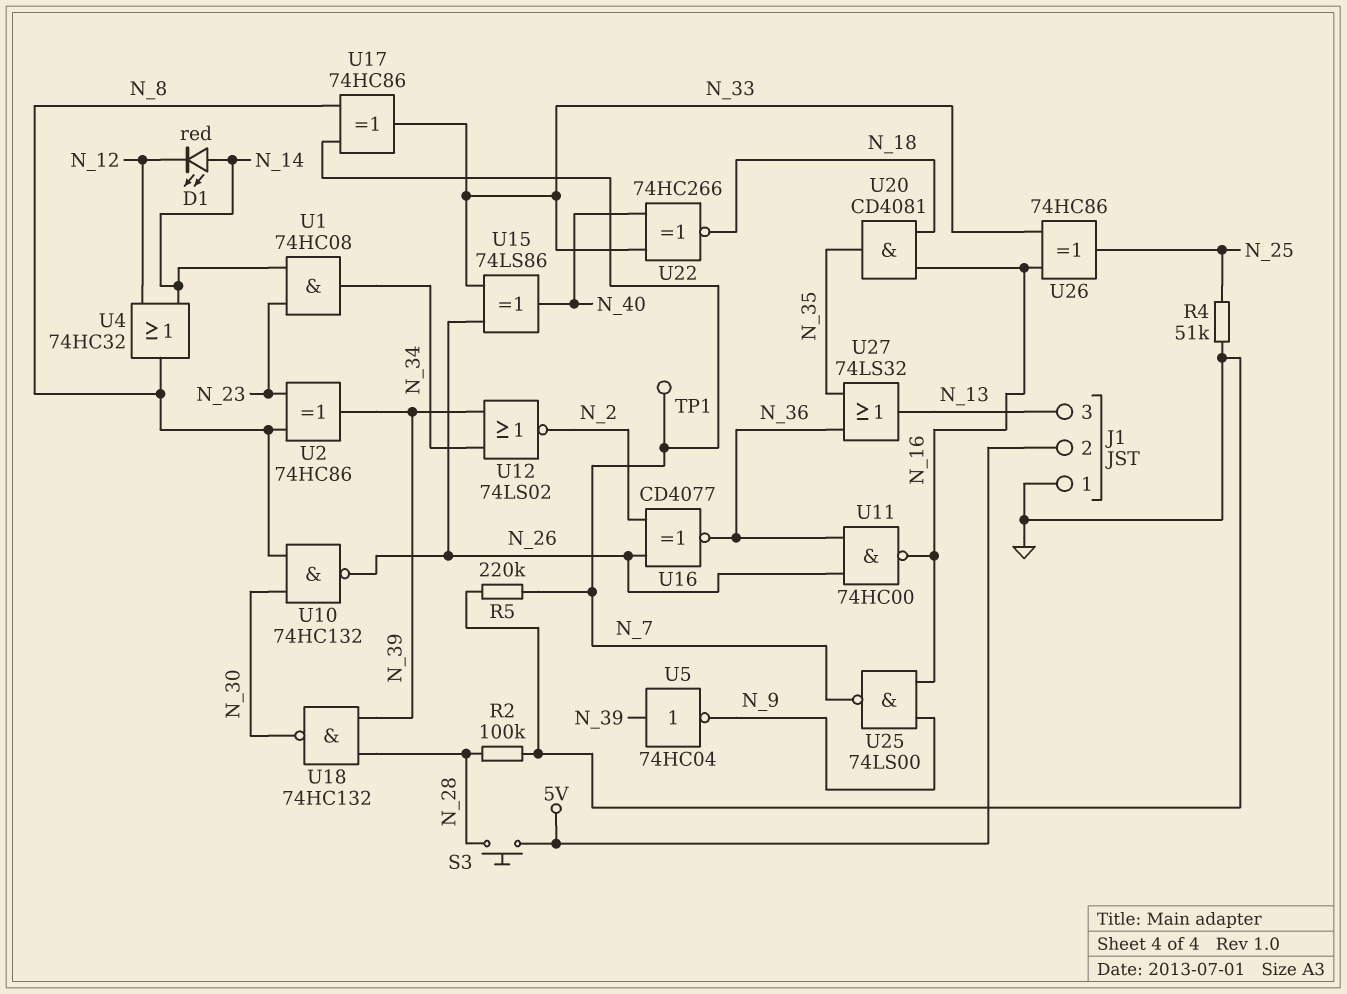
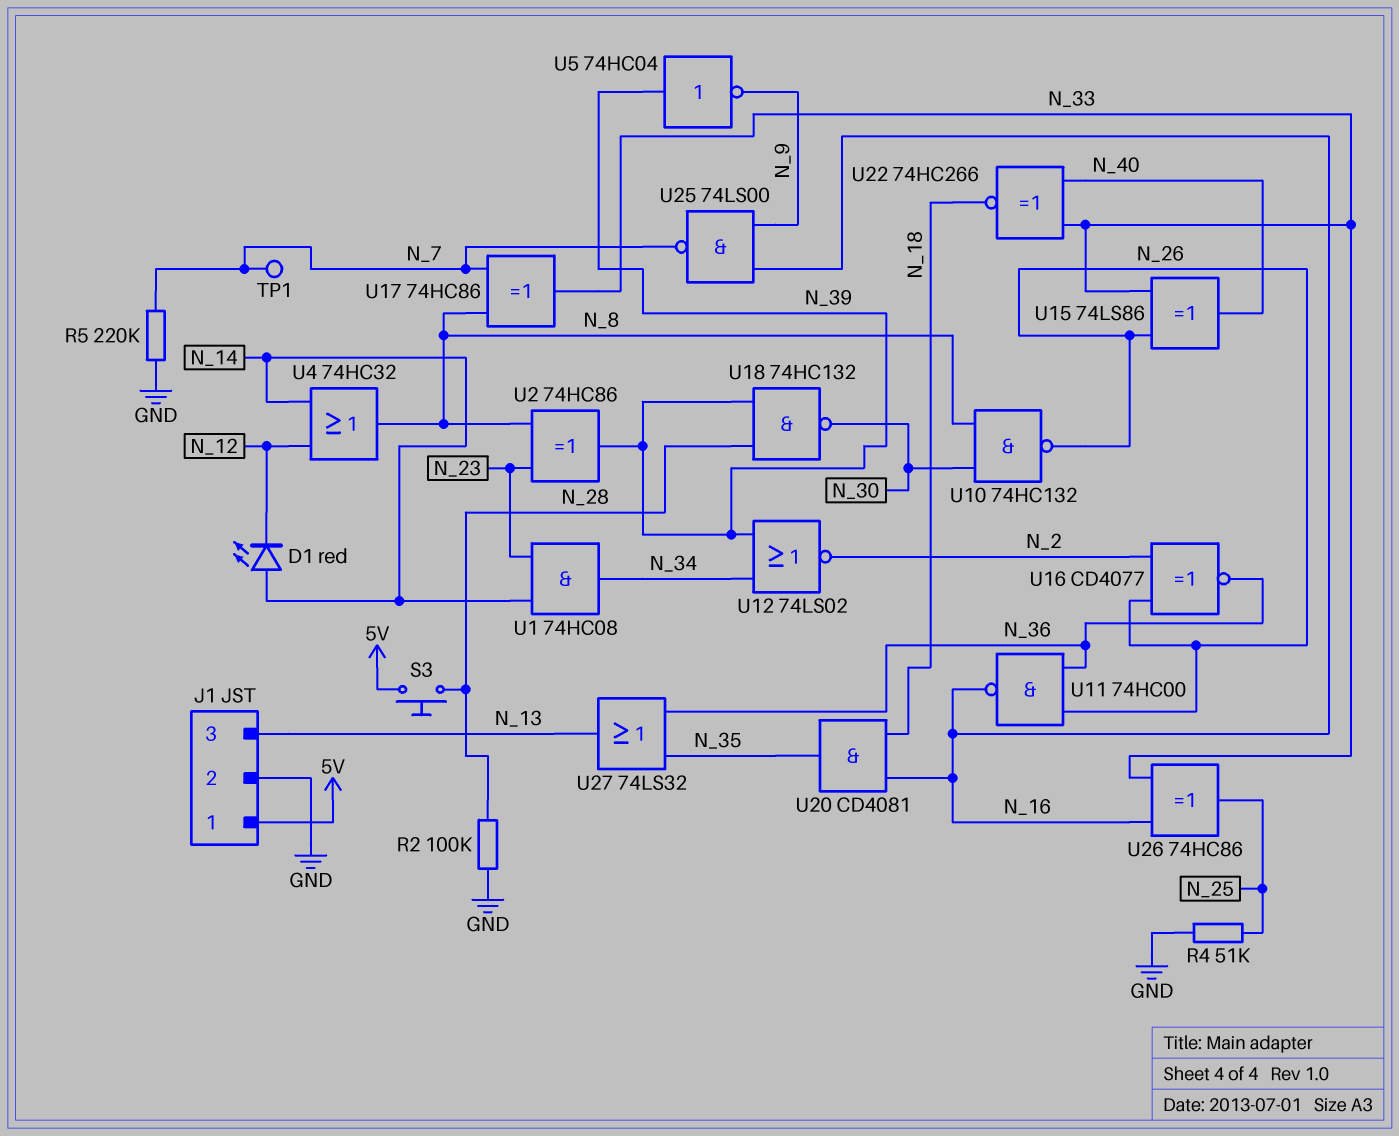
J1 pin 1: GND -> 5V
J1 pin 2: 5V -> GND

